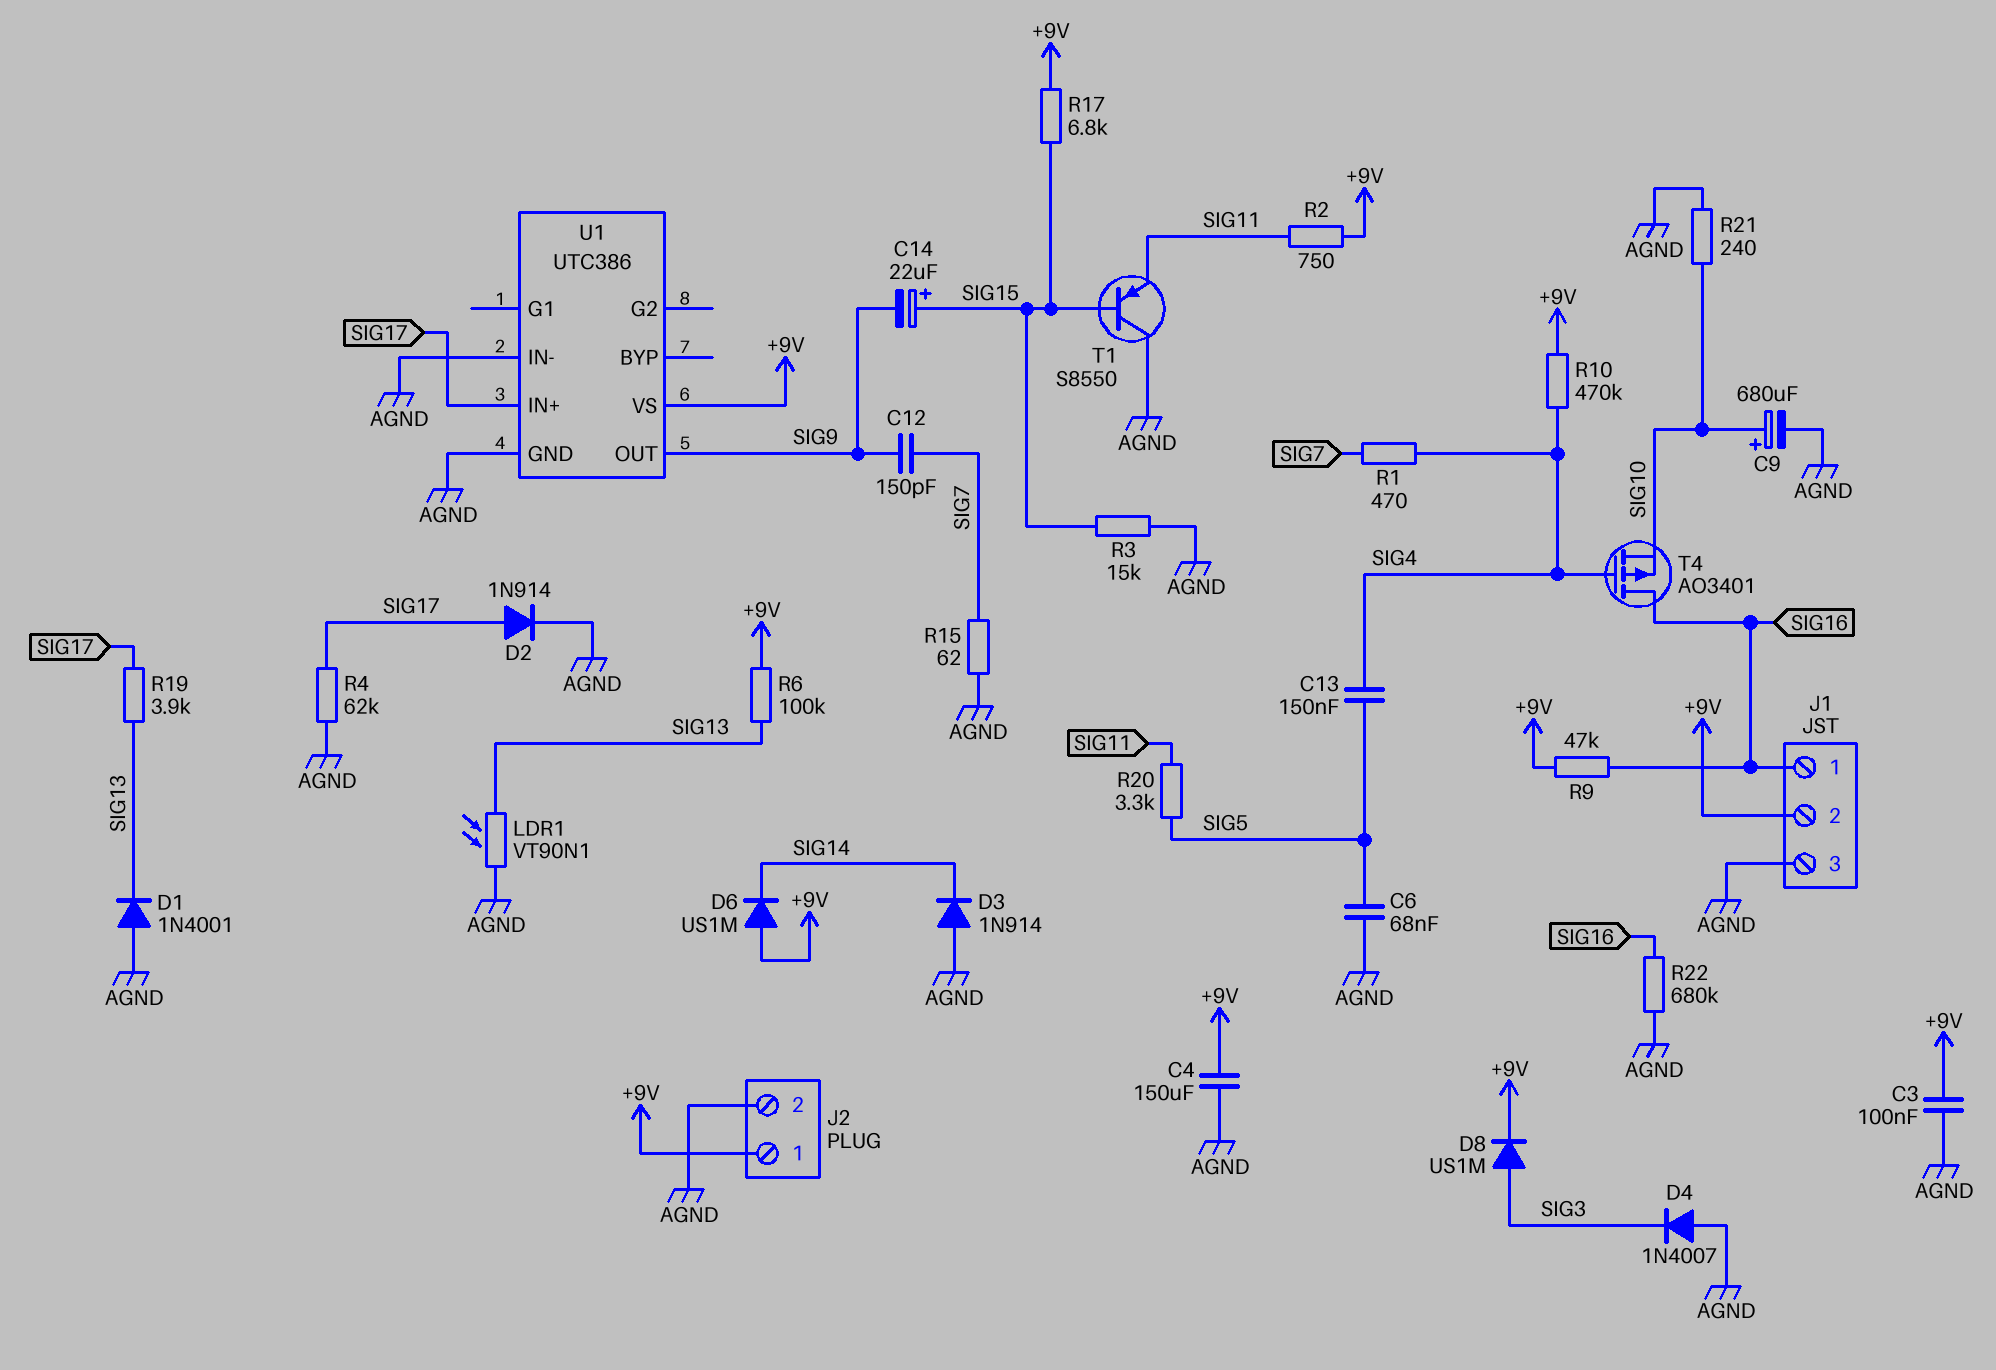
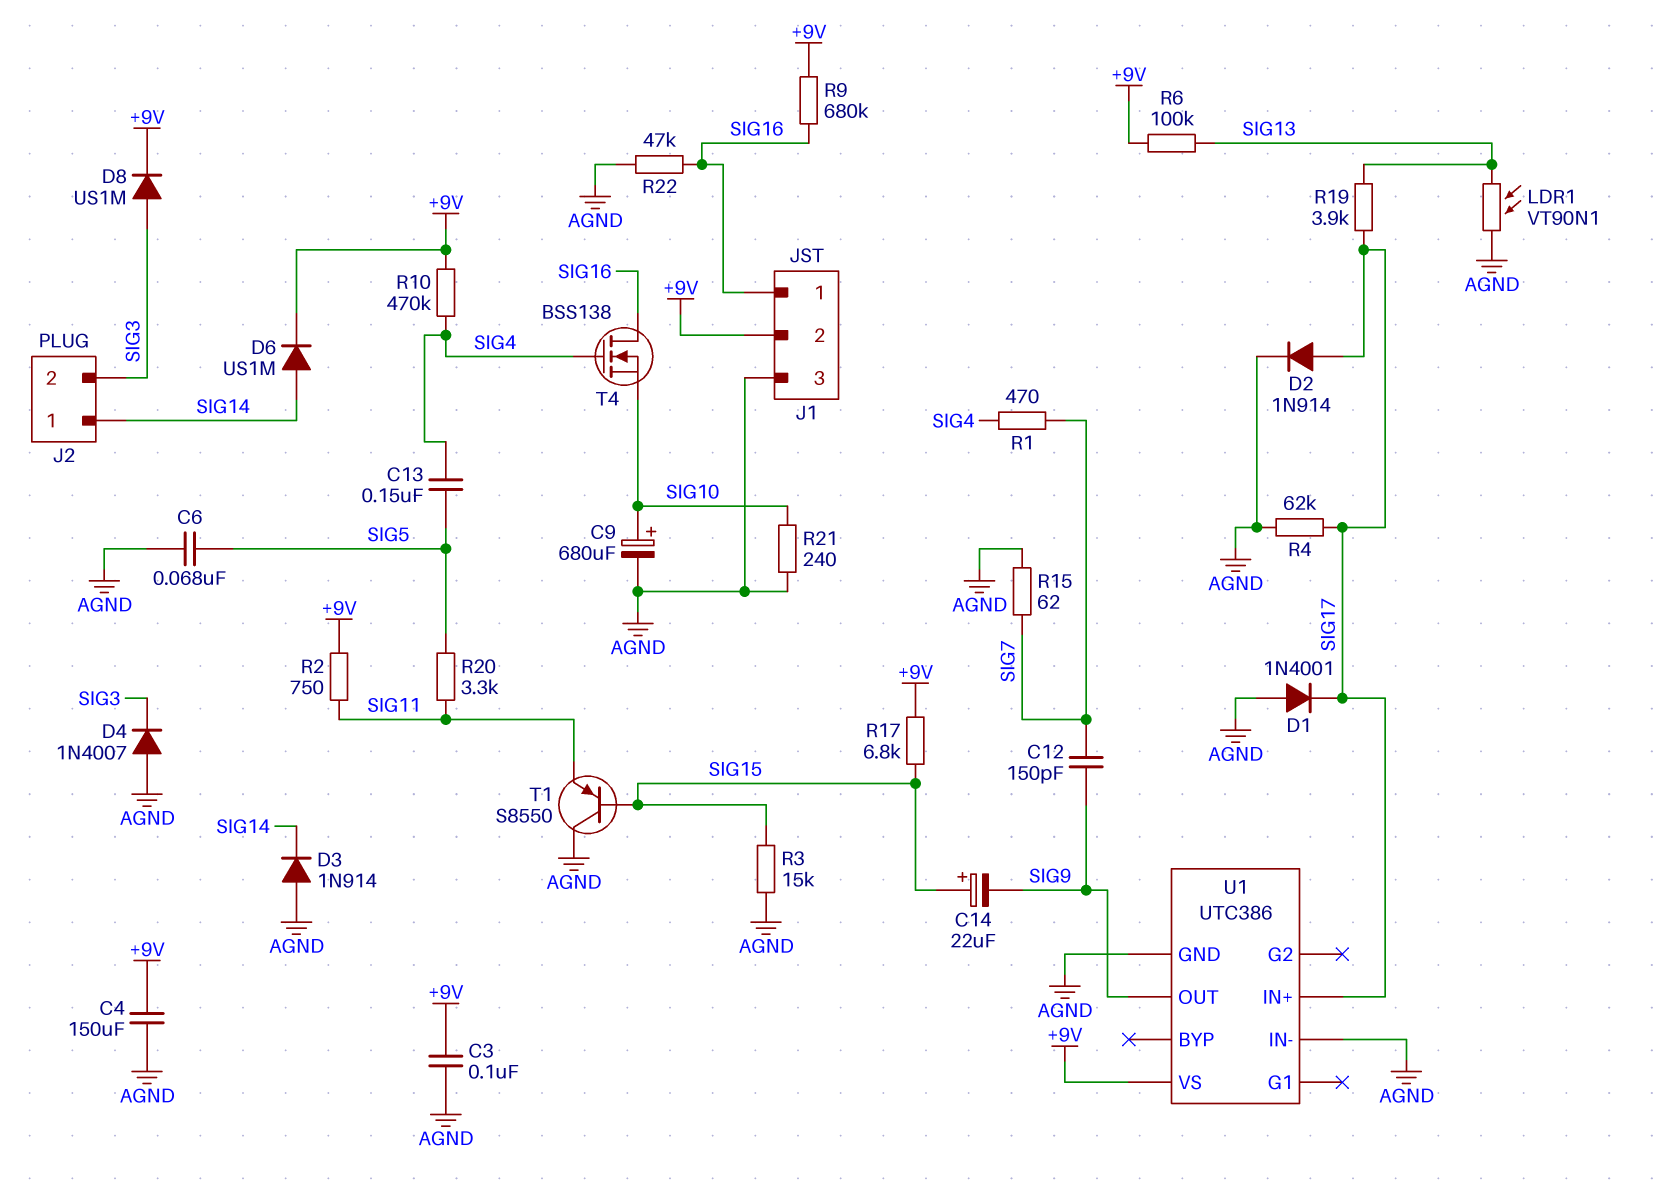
D1: diode 1N4001 (A AGND, K SIG13) -> diode 1N4001 (A AGND, K SIG17)
D6: diode US1M (A +9V, K SIG14) -> diode US1M (A SIG14, K +9V)
J2 pin 1: +9V -> SIG14
J2 pin 2: AGND -> SIG3
R9: 47k (+9V, SIG16) -> 680k (+9V, SIG16)
R22: 680k (AGND, SIG16) -> 47k (AGND, SIG16)
T4: PMOS AO3401 (G SIG4, D SIG16, S SIG10) -> NMOS BSS138 (G SIG4, D SIG16, S SIG10)

